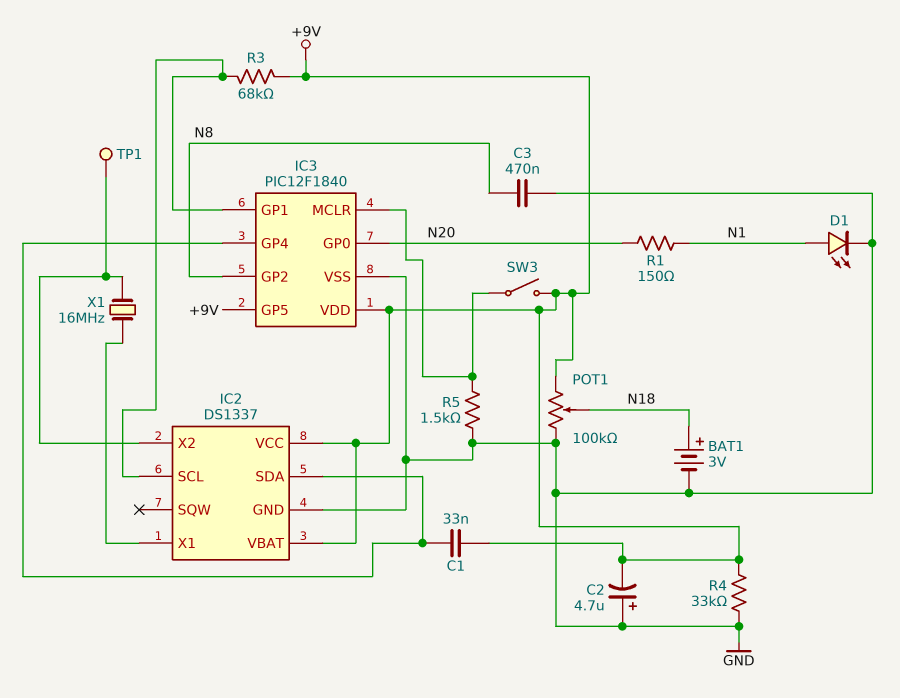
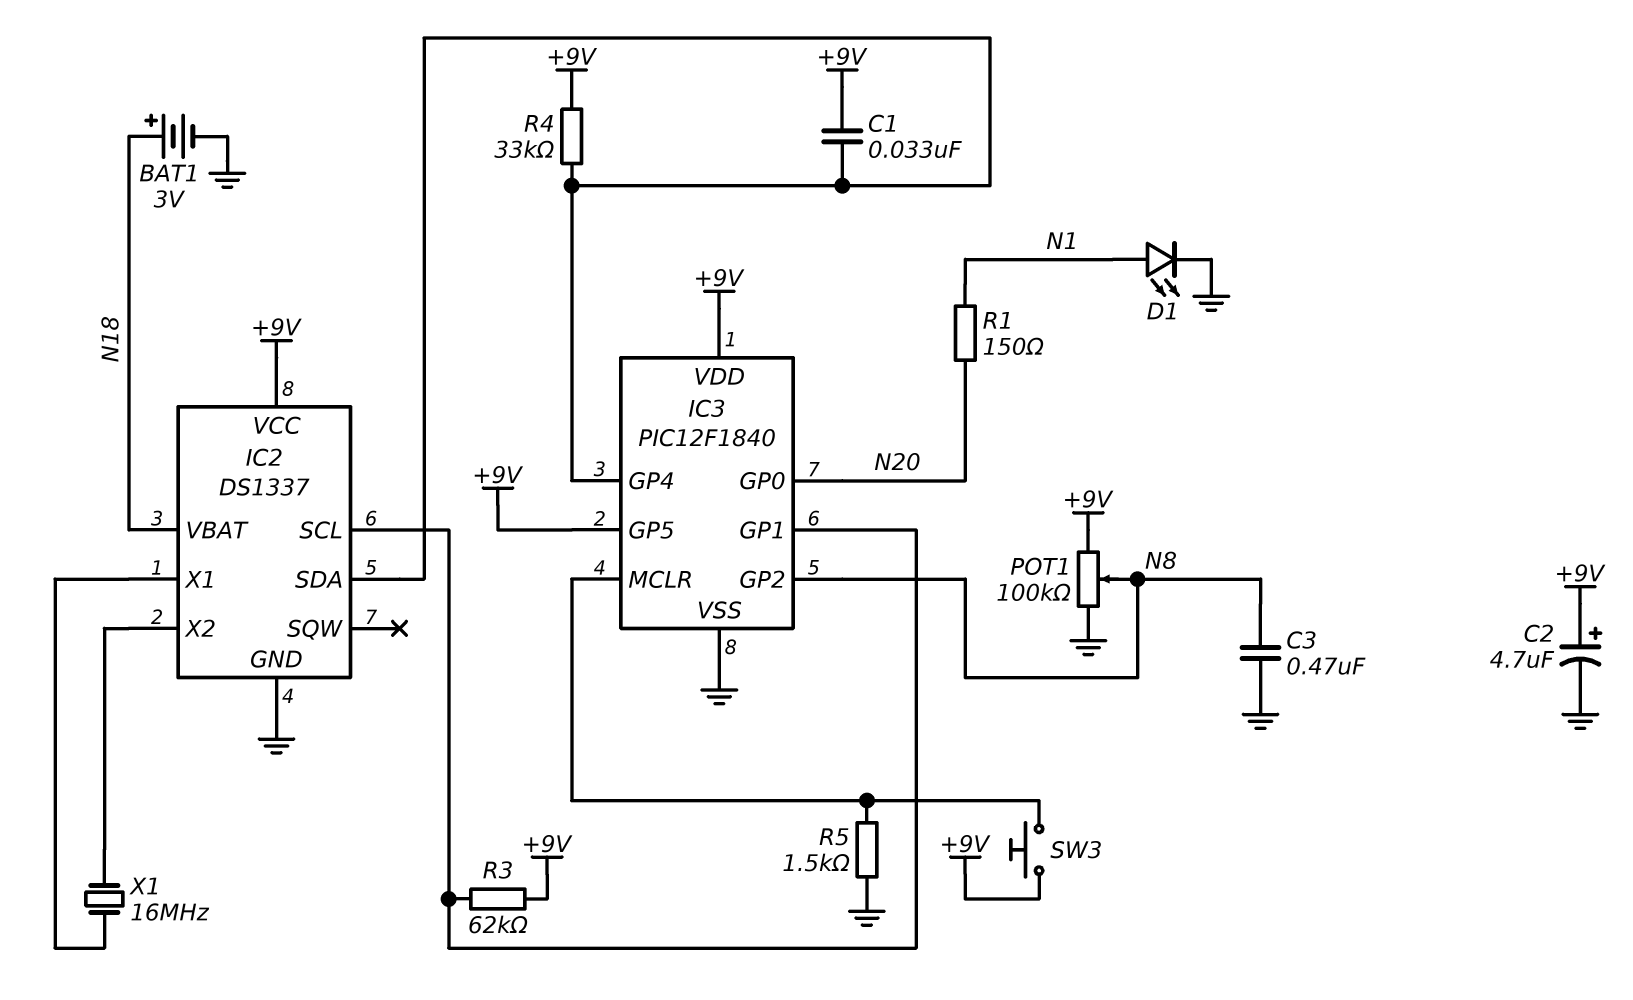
C2: 4.7uF (plus GND, minus +9V) -> 4.7uF (plus +9V, minus GND)
IC2 pin VBAT: +9V -> N18
POT1: 100k (+9V, GND, wiper N18) -> 100k (+9V, GND, wiper N8)
R3: 68k (+9V, IC2/SCL) -> 62k (+9V, IC2/SCL)
R4: 33k (+9V, GND) -> 33k (+9V, IC2/SDA)
SW3: switch (+9V, IC3/MCLR) -> button (+9V, IC3/MCLR)
TP1: test point (IC2/X2) -> none

